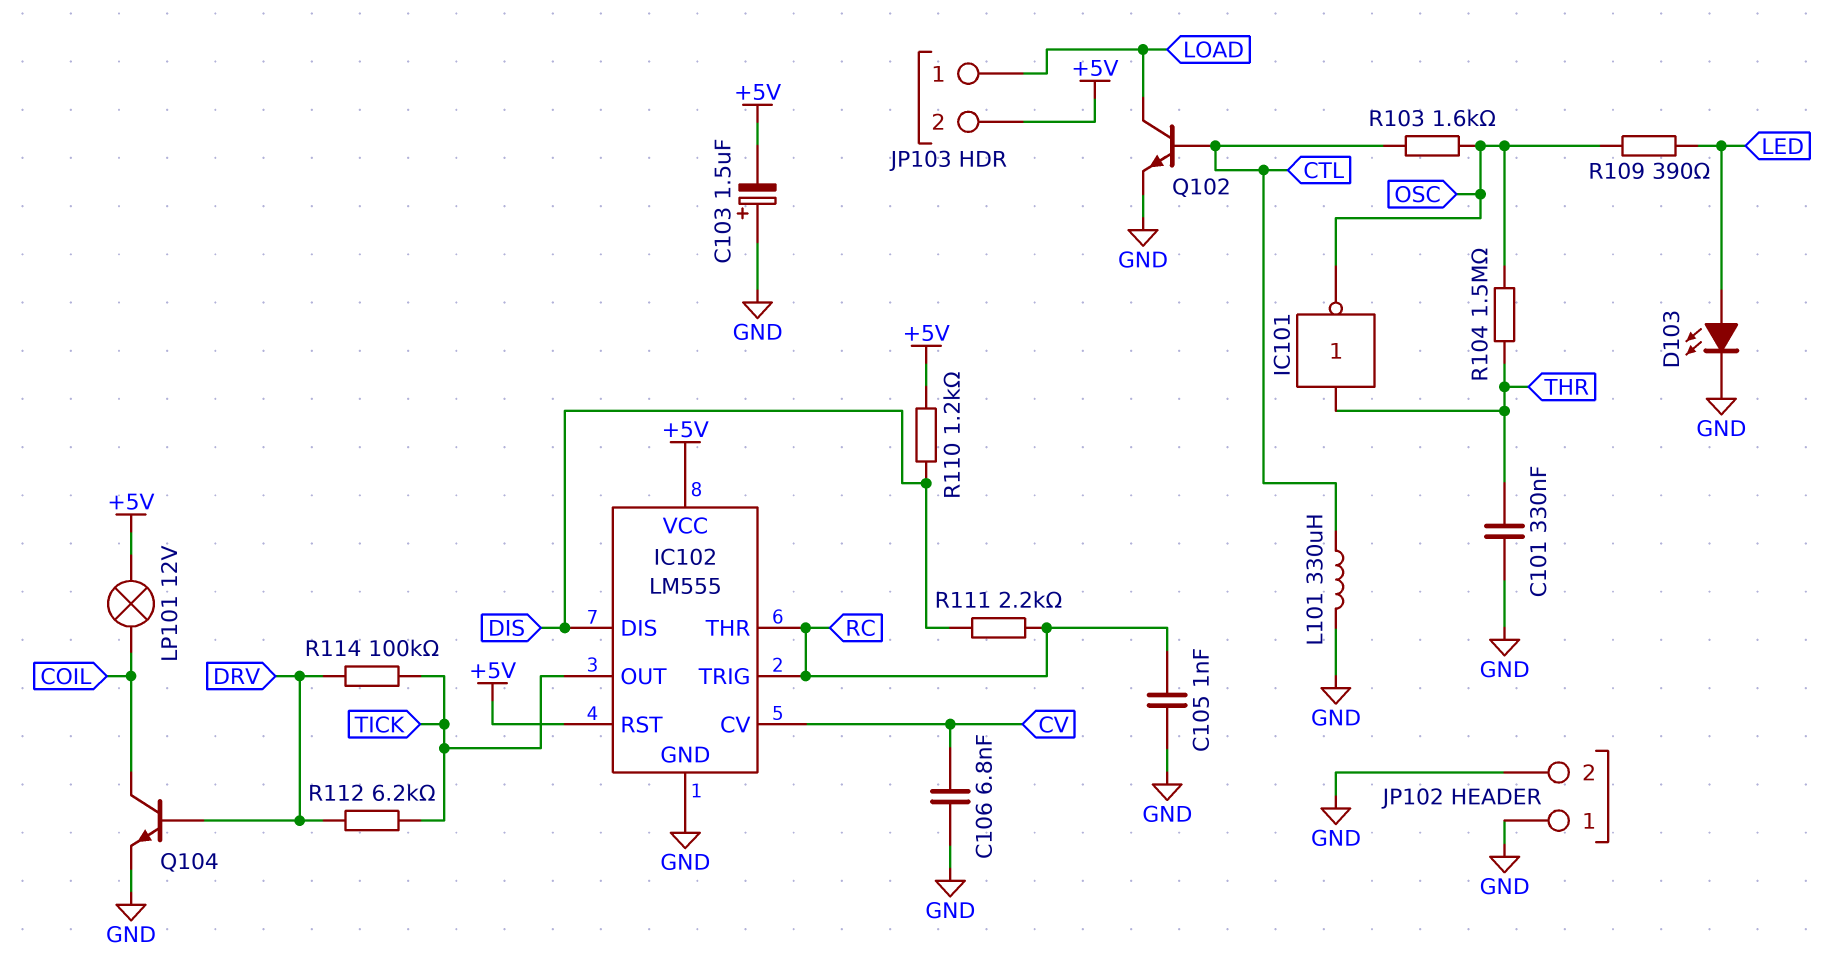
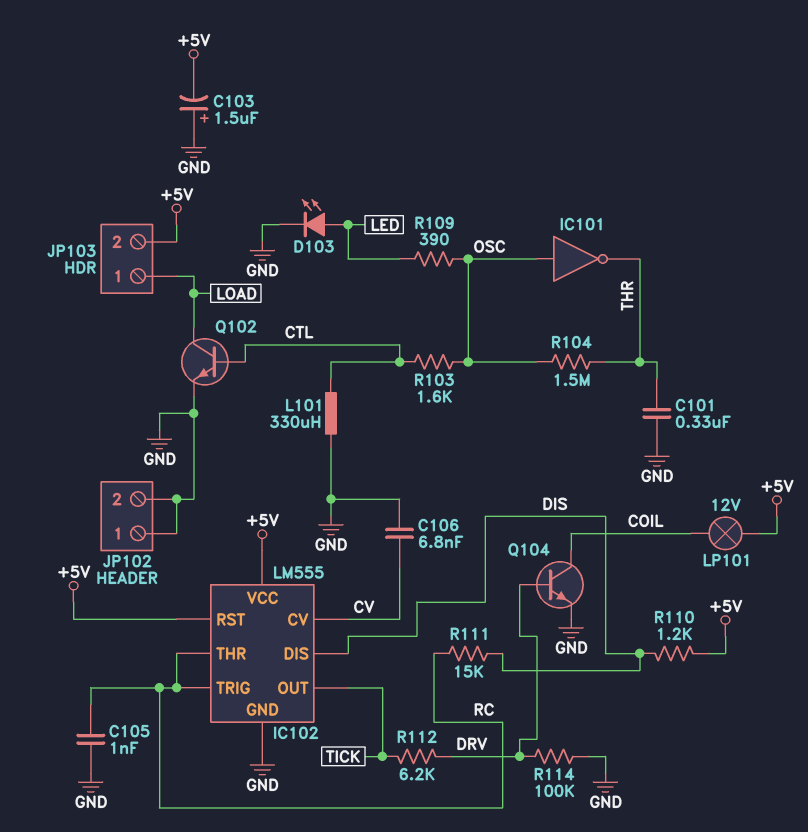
IC101: NOT (in THR, out OSC) -> NOT (in OSC, out THR)
R111: 2.2k (DIS, RC) -> 15k (DIS, RC)
R114: 100k (DRV, TICK) -> 100k (DRV, GND)

